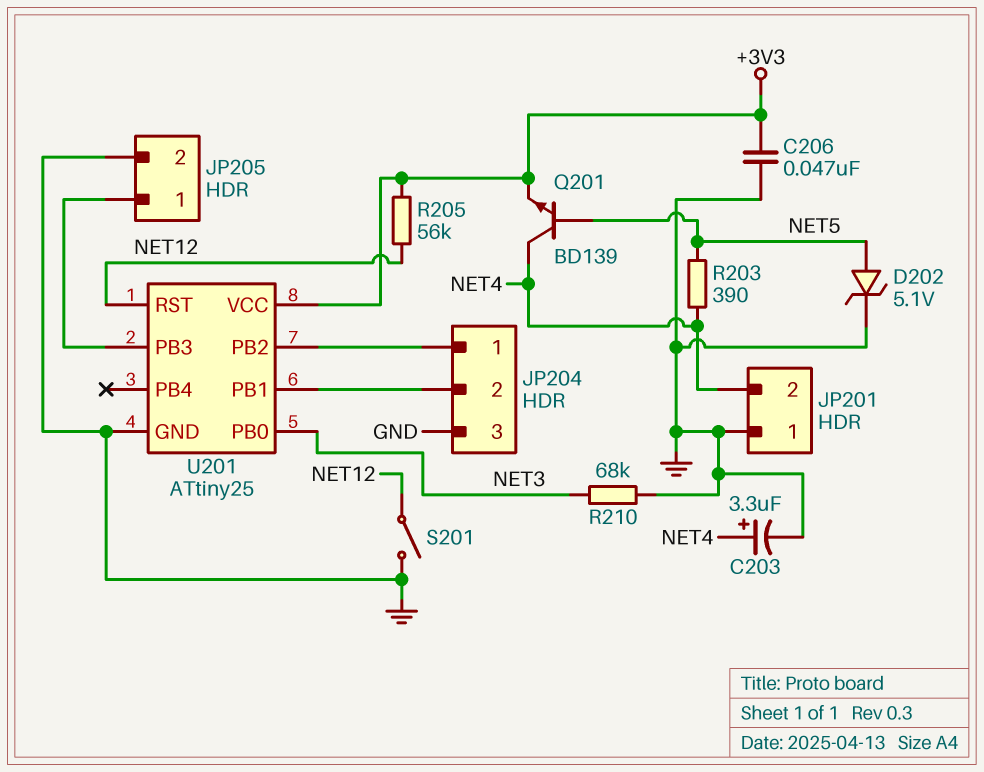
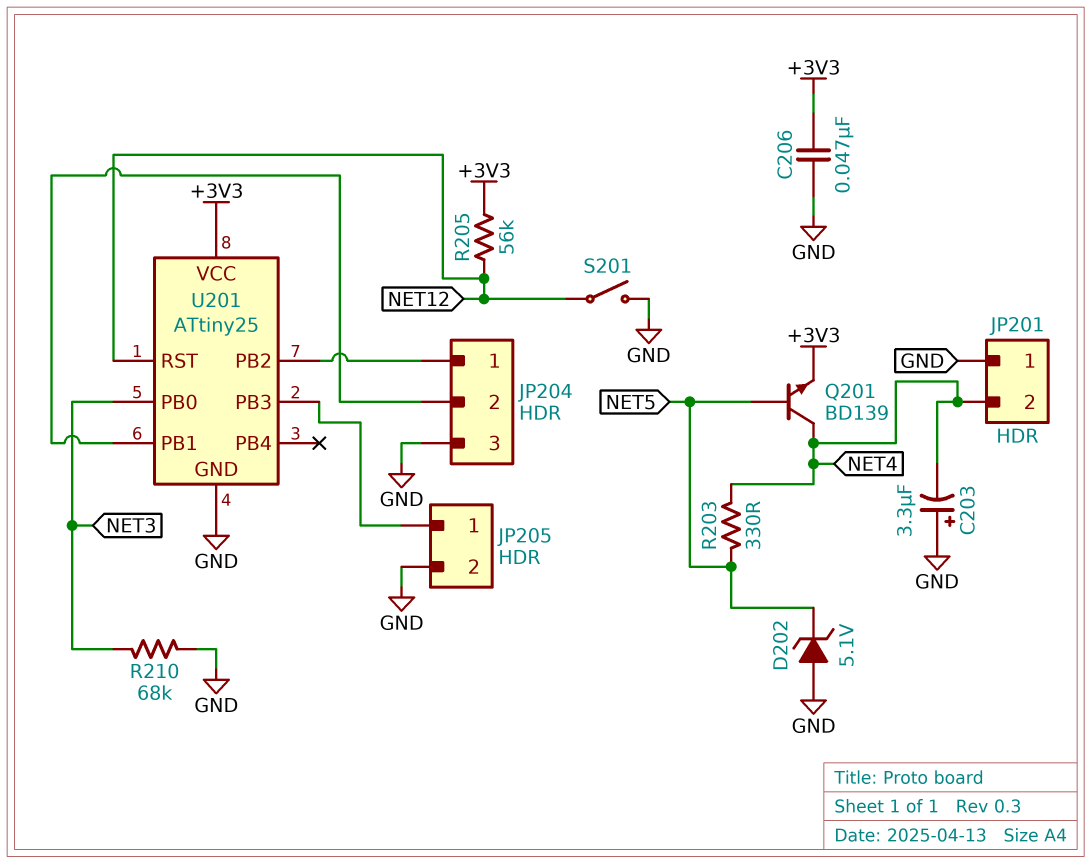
C203: 3.3uF (plus NET4, minus GND) -> 3.3uF (plus GND, minus NET4)
D202: zener 5.1V (A NET5, K GND) -> zener 5.1V (A GND, K NET5)
R203: 390 (NET4, NET5) -> 330 (NET4, NET5)

